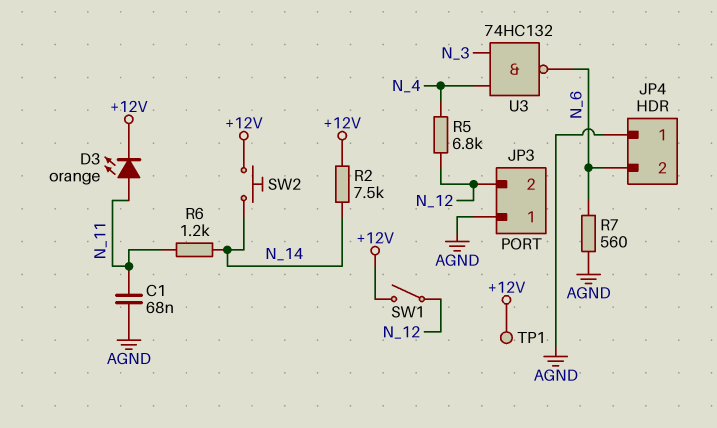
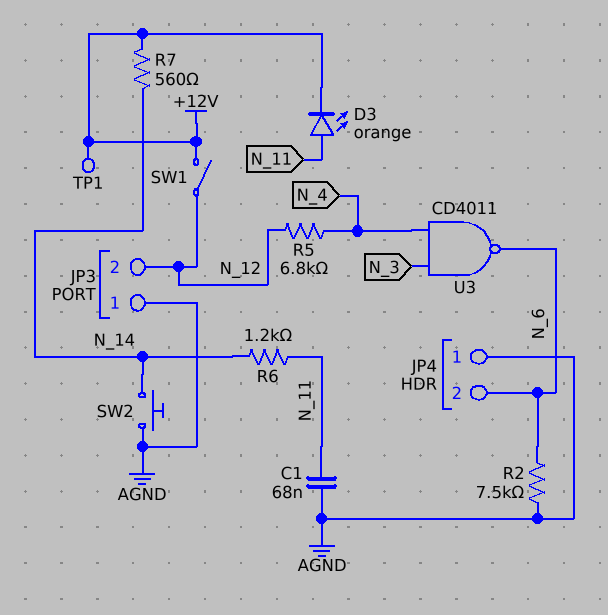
R2: 7.5k (+12V, N_14) -> 7.5k (AGND, N_6)
R7: 560 (AGND, N_6) -> 560 (+12V, N_14)
SW2: button (+12V, N_14) -> button (AGND, N_14)
U3: NAND 74HC132 (in N_3, in N_4, out N_6) -> NAND CD4011 (in N_3, in N_4, out N_6)

